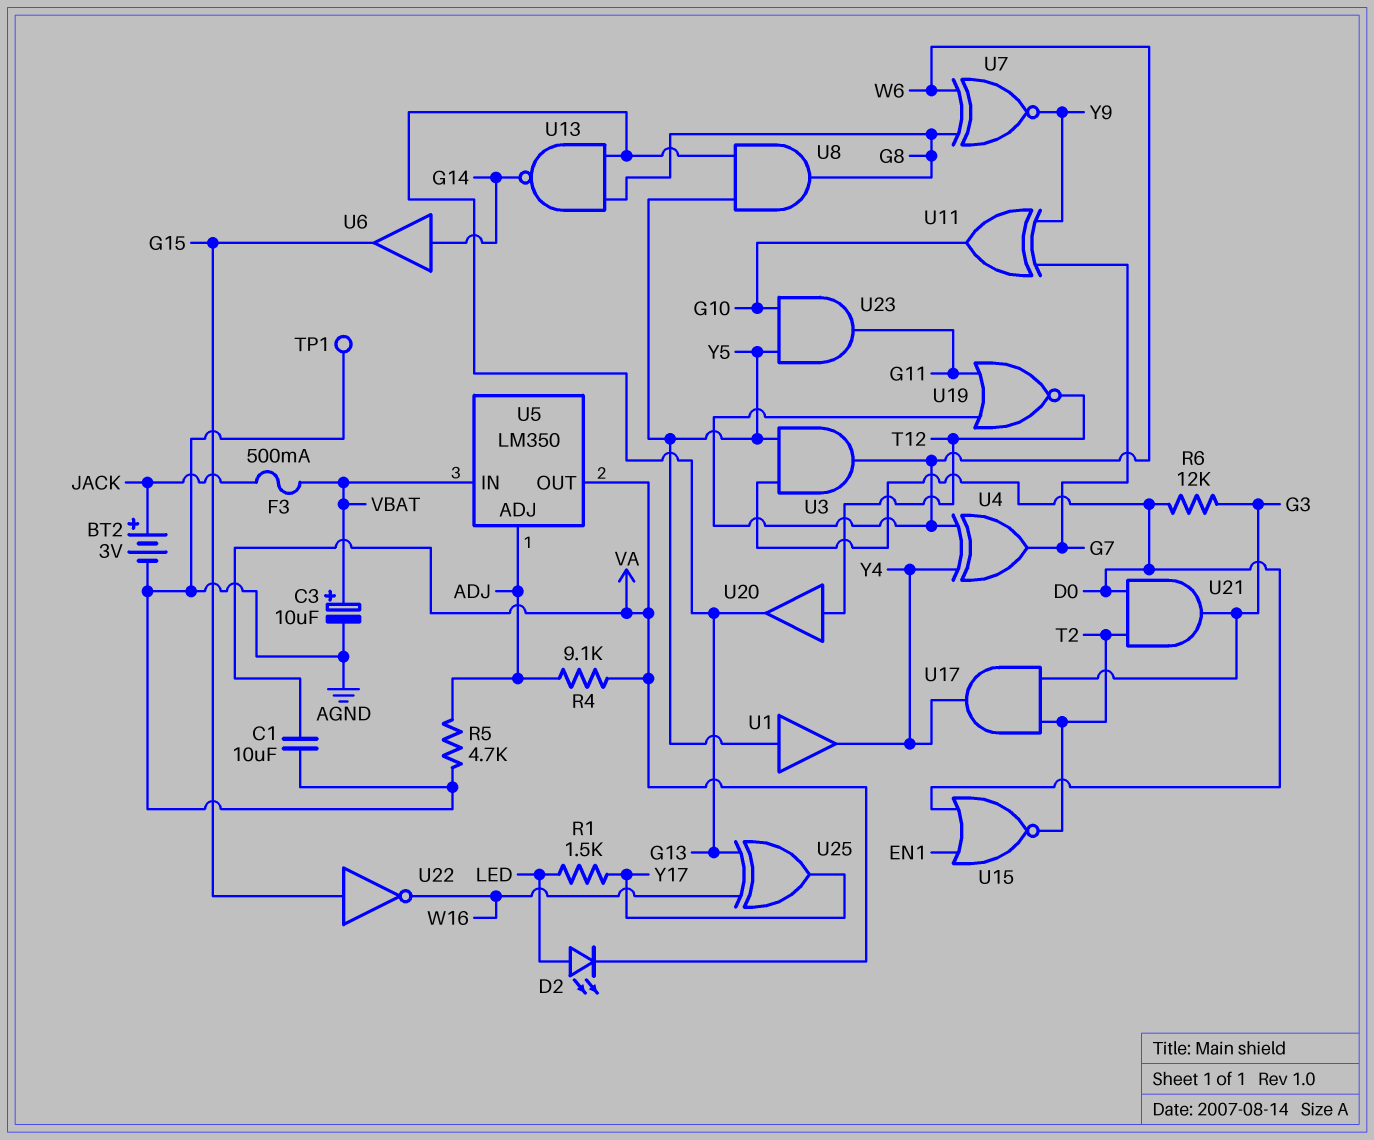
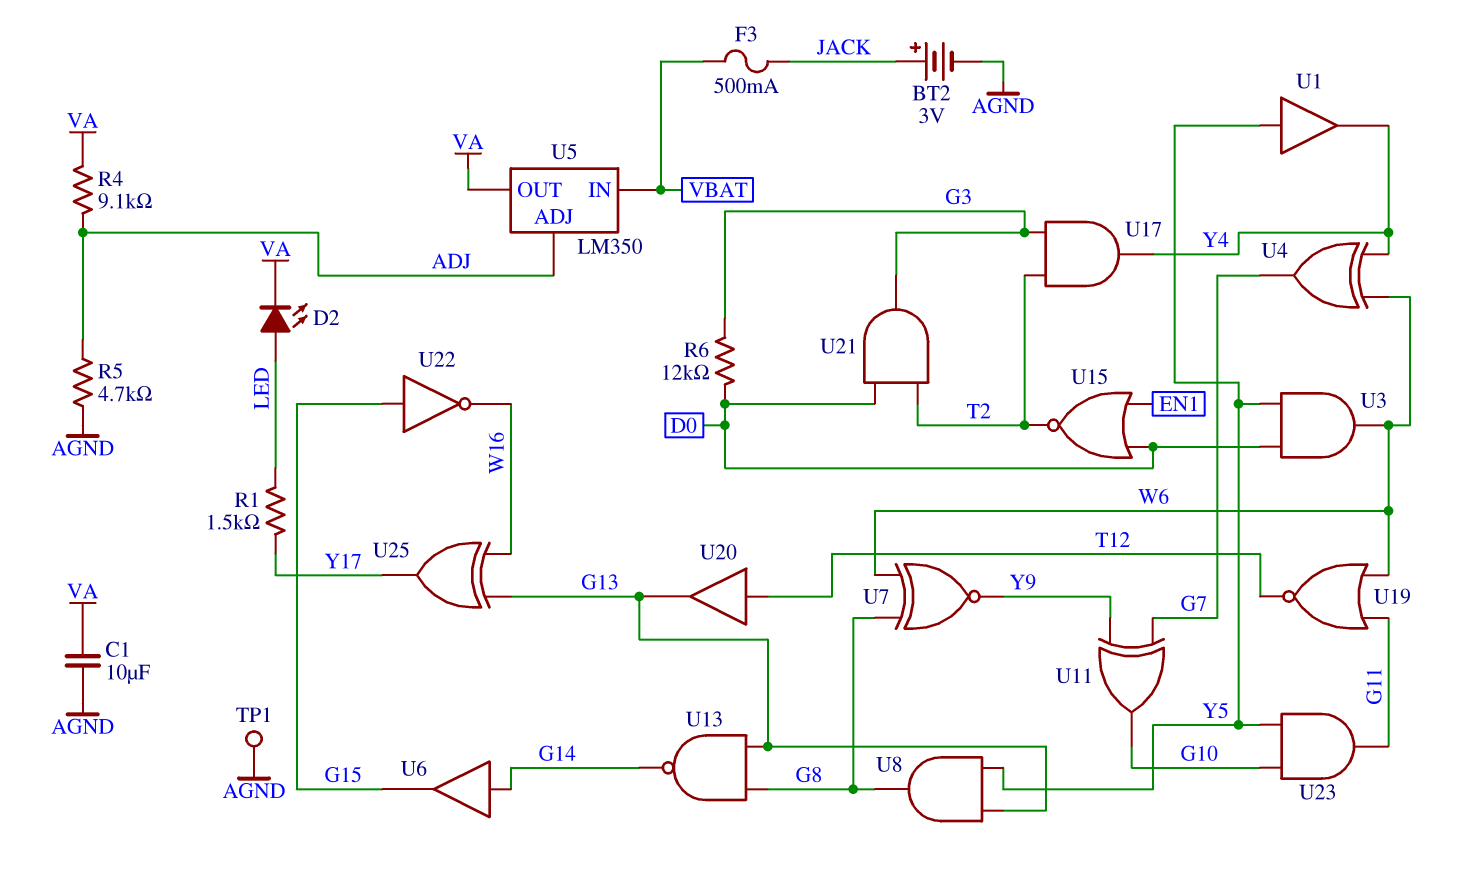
C3: 10uF (plus VBAT, minus AGND) -> none

